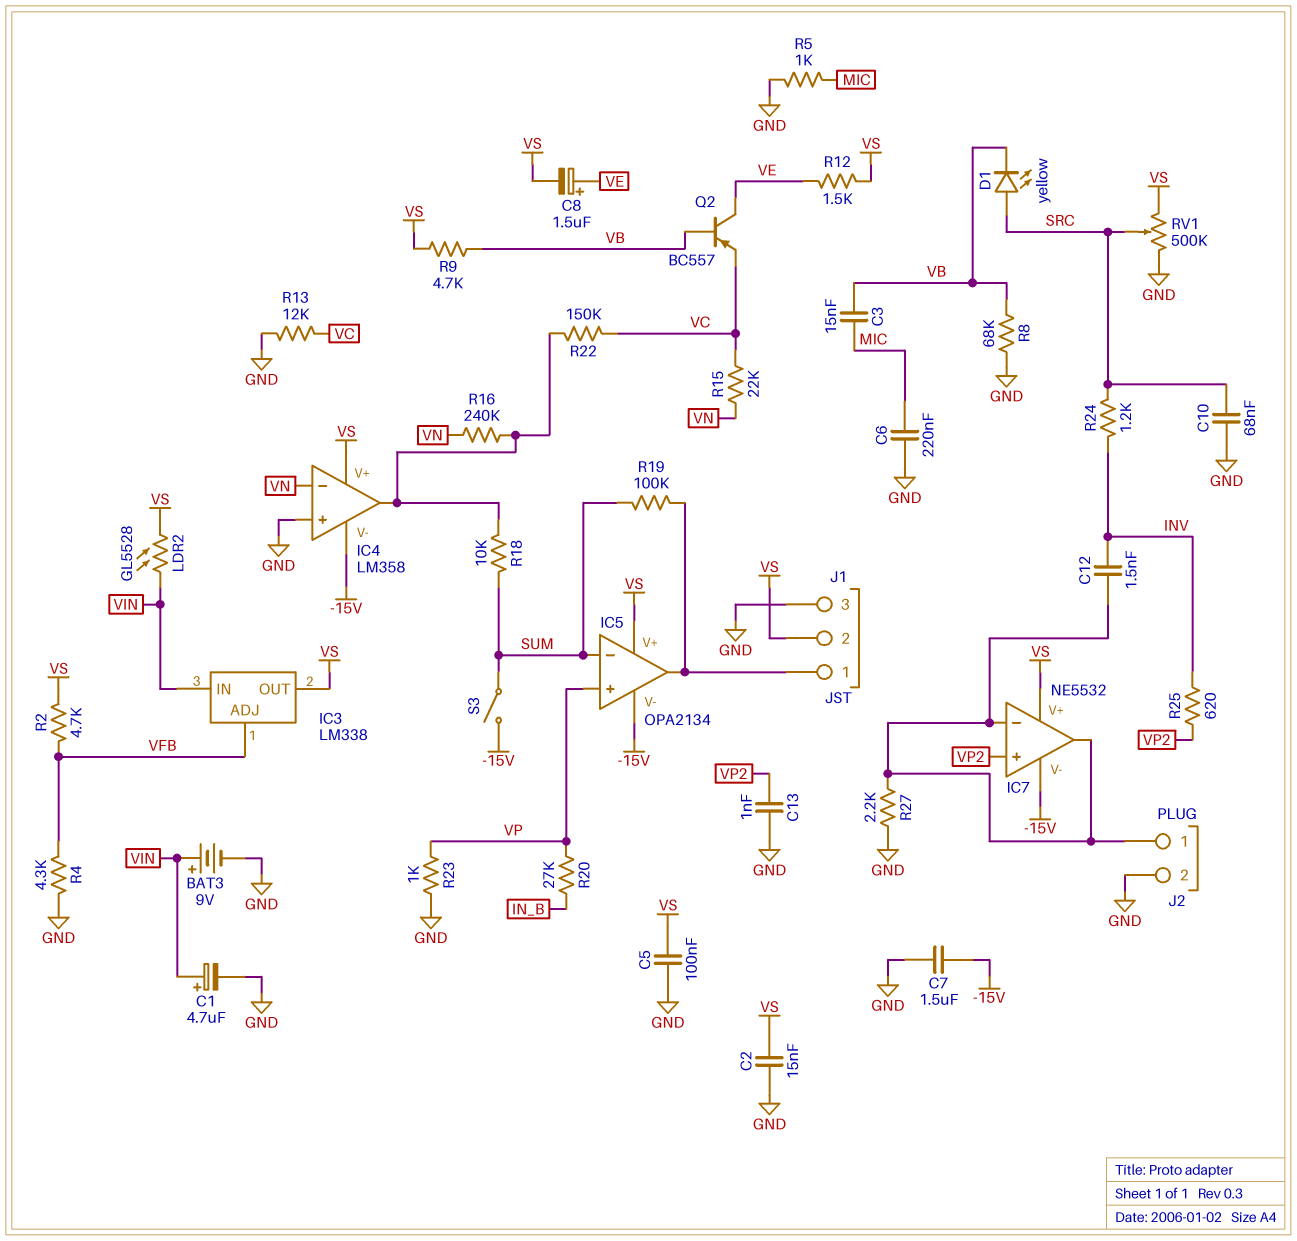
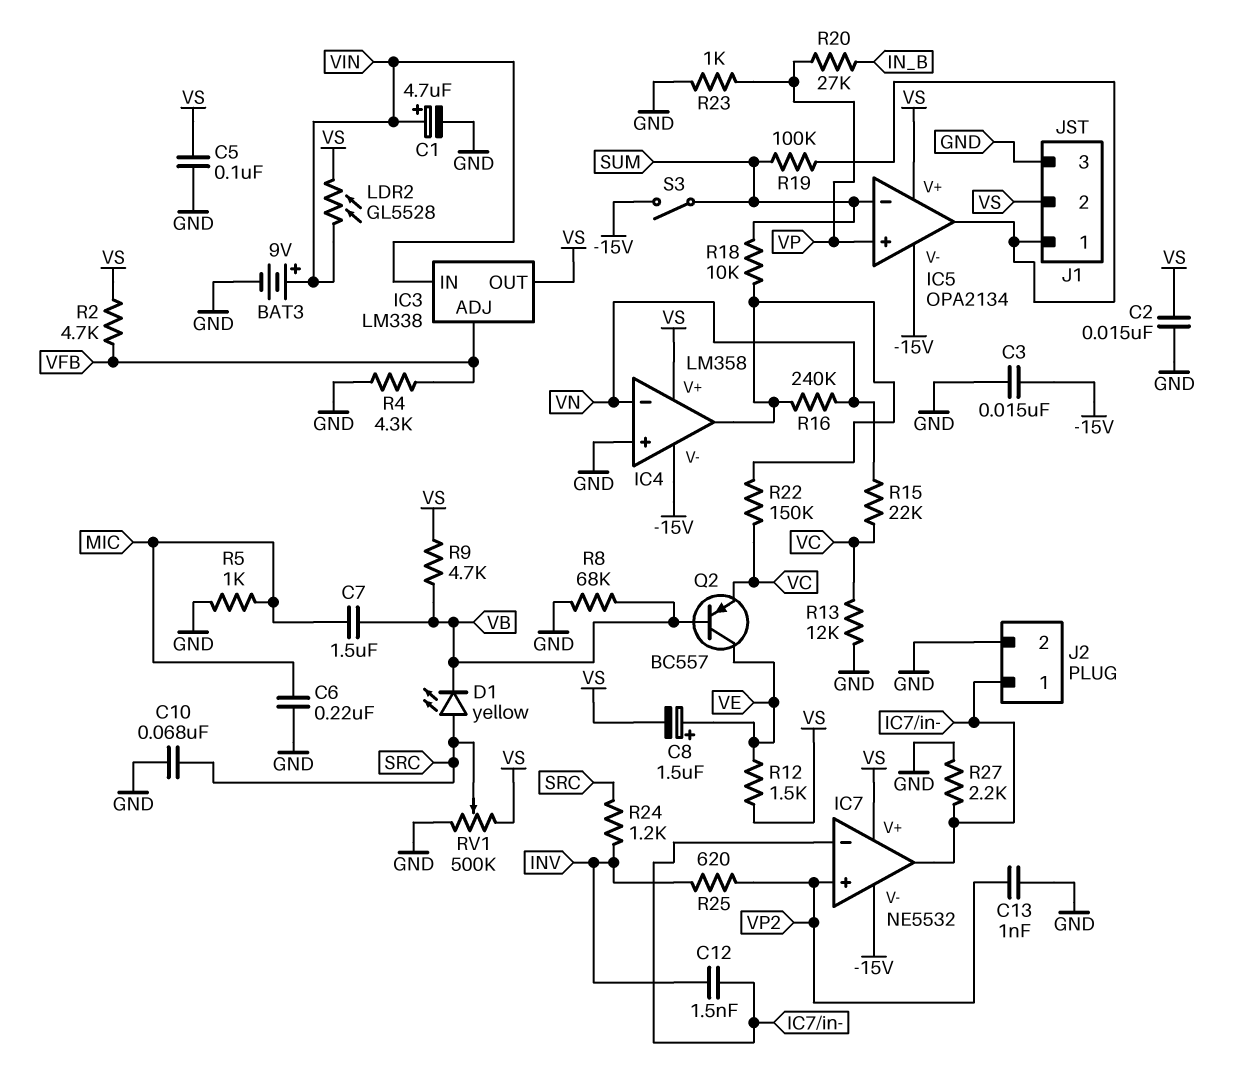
C3: 15nF (MIC, VB) -> 15nF (-15V, GND)
C7: 1.5uF (-15V, GND) -> 1.5uF (MIC, VB)

